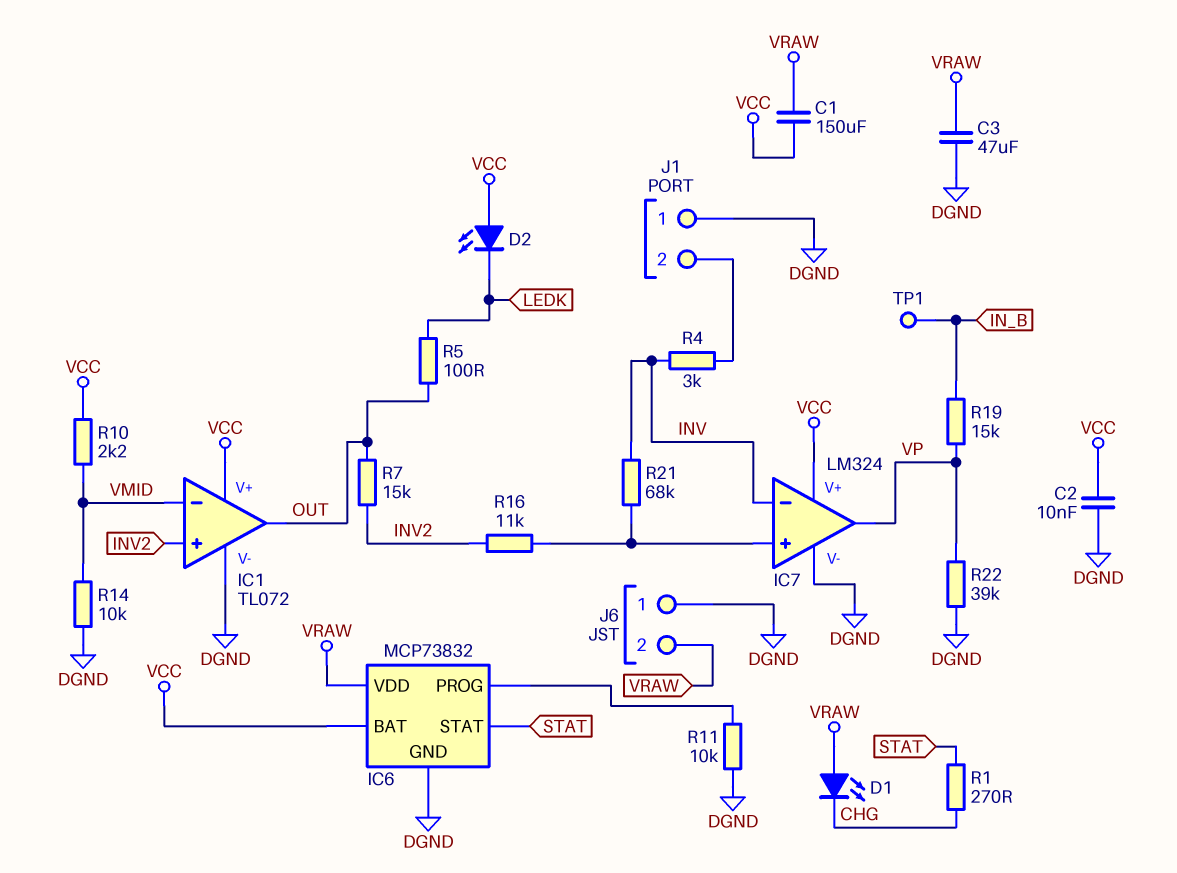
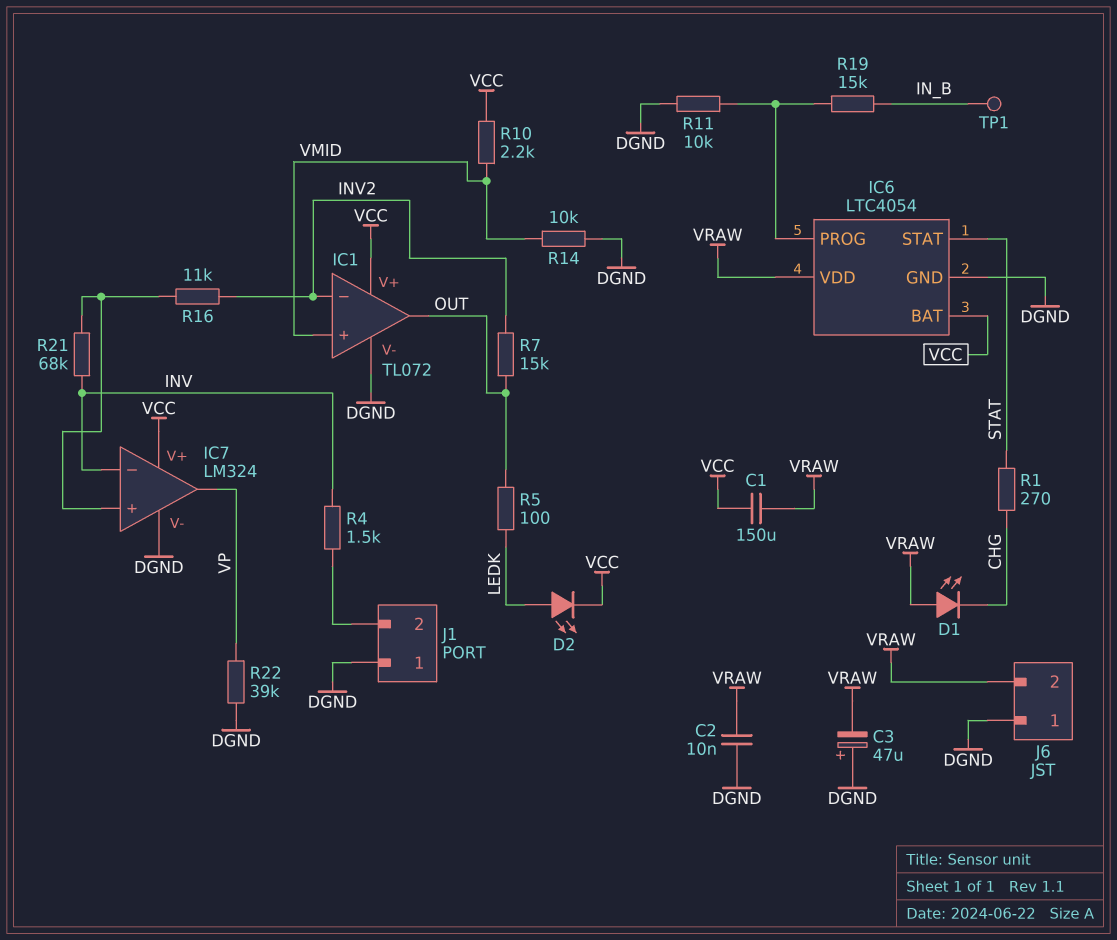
C2: 10nF (DGND, VCC) -> 10nF (DGND, VRAW)
C3: 47uF (DGND, VRAW) -> 47uF (plus DGND, minus VRAW)
D2: LED (A VCC, K LEDK) -> LED (A LEDK, K VCC)
IC1 pin in+: INV2 -> VMID
IC1 pin in-: VMID -> INV2
IC6: MCP73832 -> LTC4054
R4: 3k (INV, J1/2) -> 1.5k (INV, J1/2)
R19: 15k (IN_B, VP) -> 15k (IC6/PROG, IN_B)

